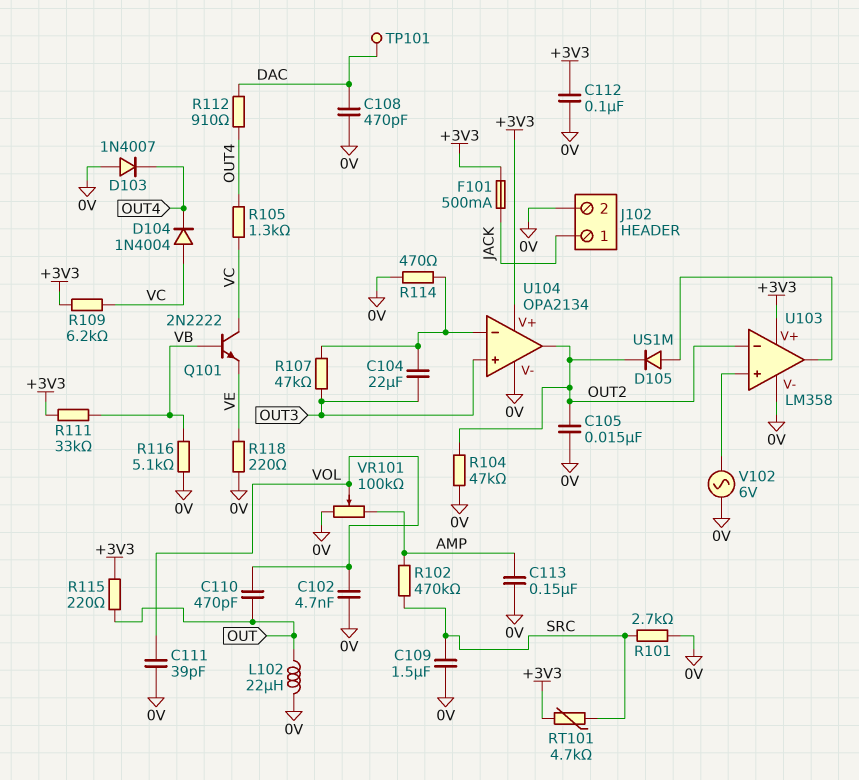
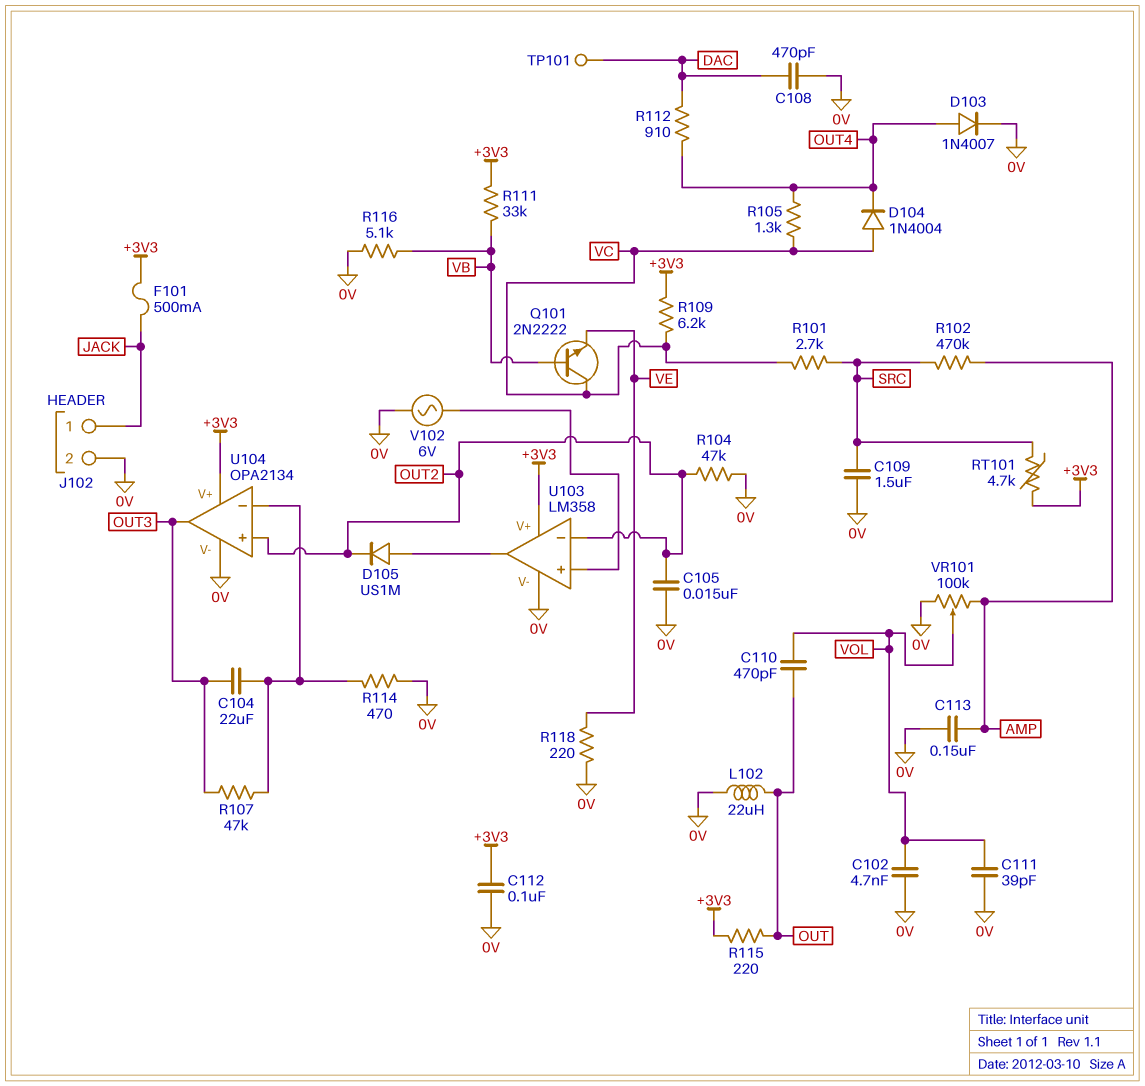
D103: diode 1N4007 (A 0V, K OUT4) -> diode 1N4007 (A OUT4, K 0V)
R101: 2.7k (0V, SRC) -> 2.7k (SRC, VC)
U104 pin in+: OUT3 -> OUT2
U104 pin out: OUT2 -> OUT3

